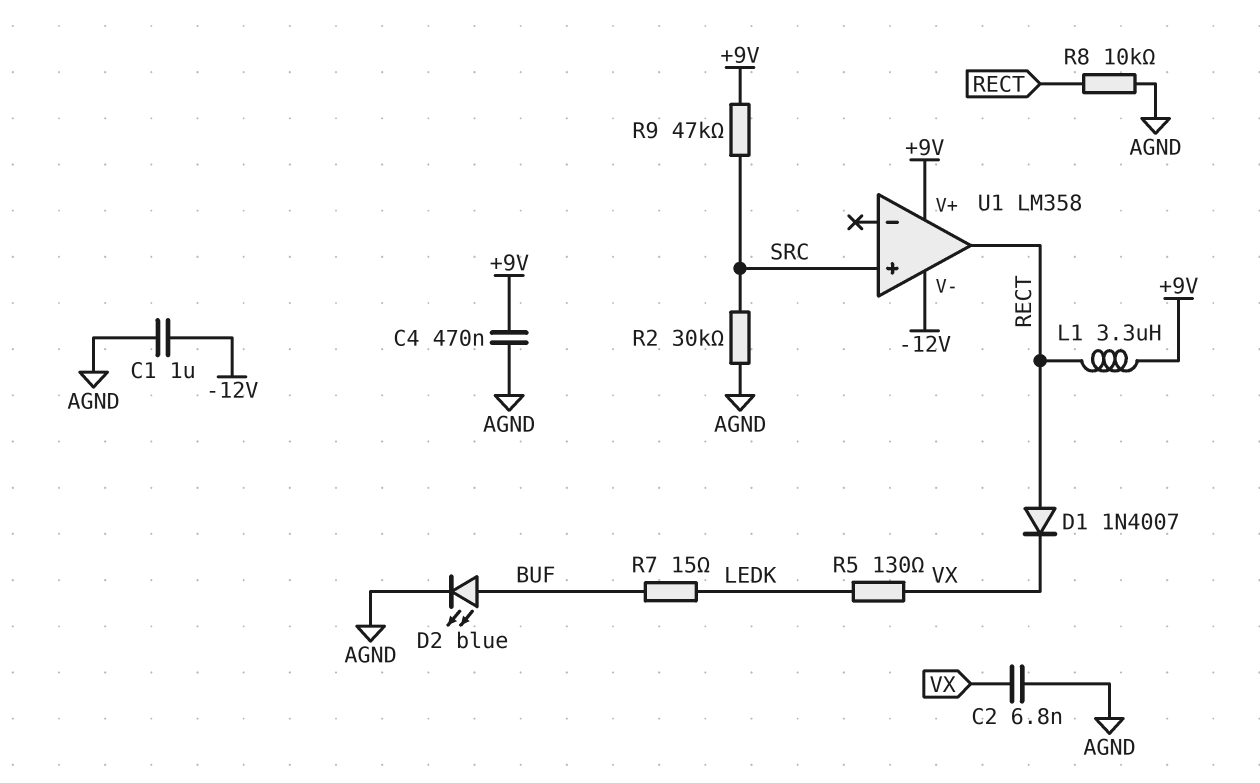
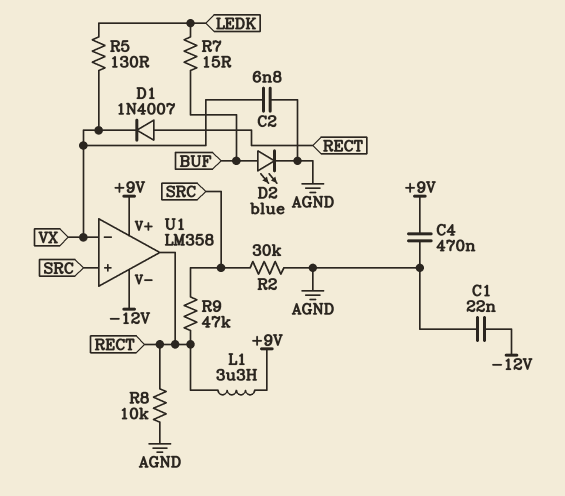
C1: 1uF (-12V, AGND) -> 22nF (-12V, AGND)
R9: 47k (+9V, SRC) -> 47k (RECT, SRC)
U1 pin in-: none -> VX

